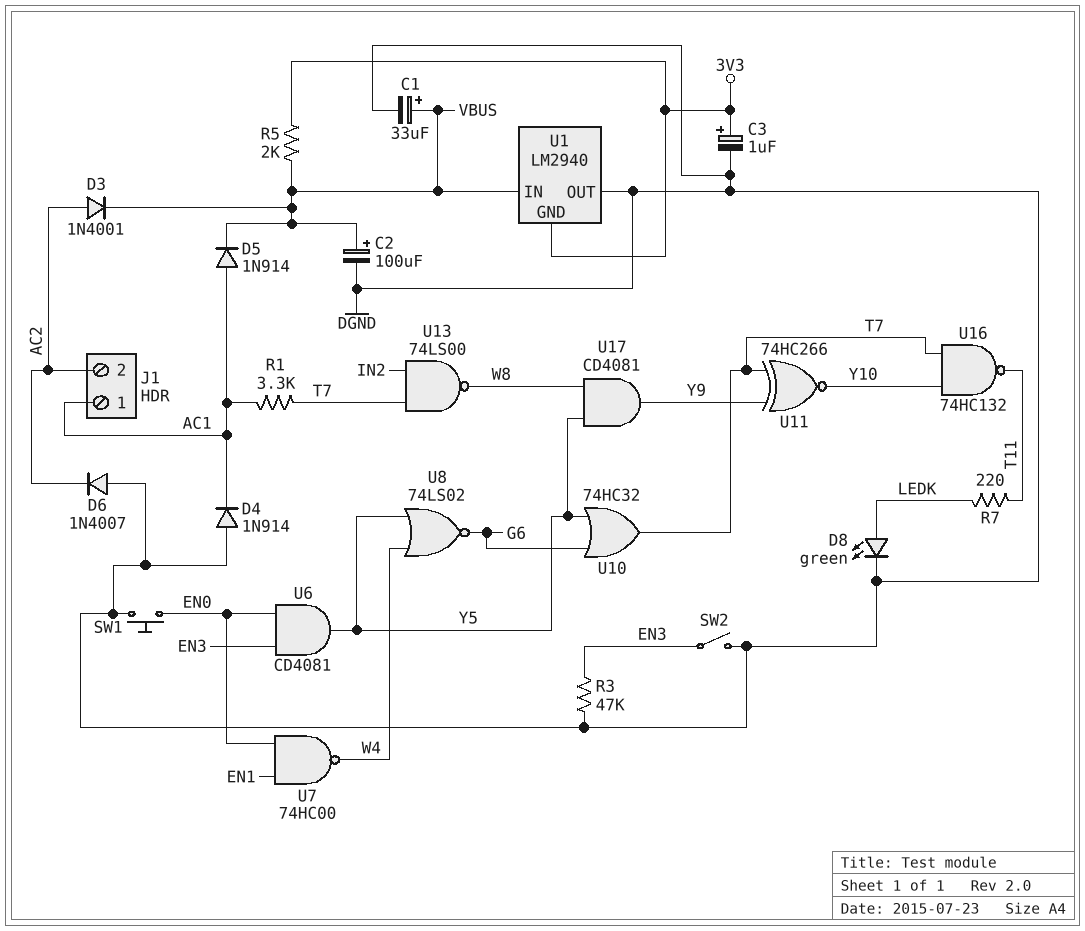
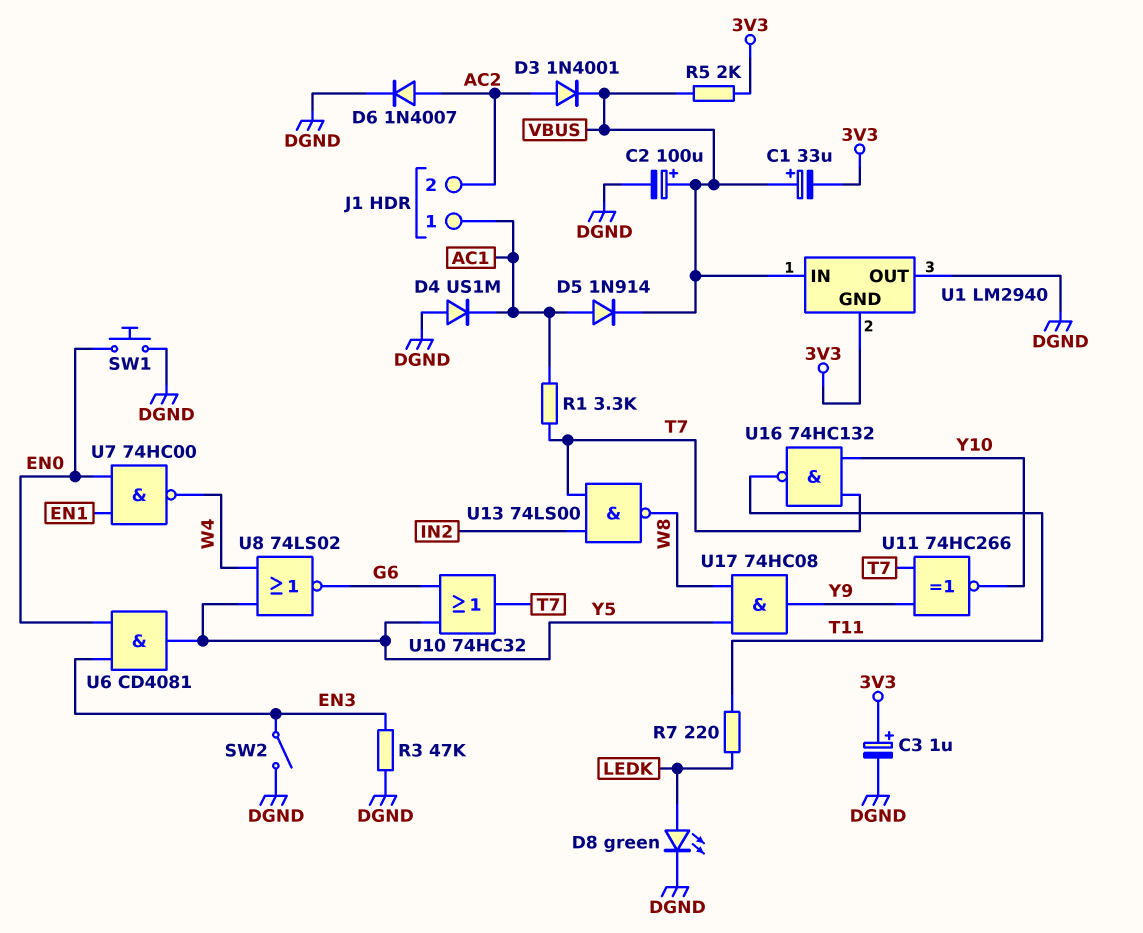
C1: 33uF (plus VBUS, minus DGND) -> 33uF (plus VBUS, minus 3V3)
D4: diode 1N914 (A DGND, K AC1) -> diode US1M (A DGND, K AC1)
D6: diode 1N4007 (A DGND, K AC2) -> diode 1N4007 (A AC2, K DGND)
U17: AND CD4081 (in W8, in Y5, out Y9) -> AND 74HC08 (in W8, in Y5, out Y9)

